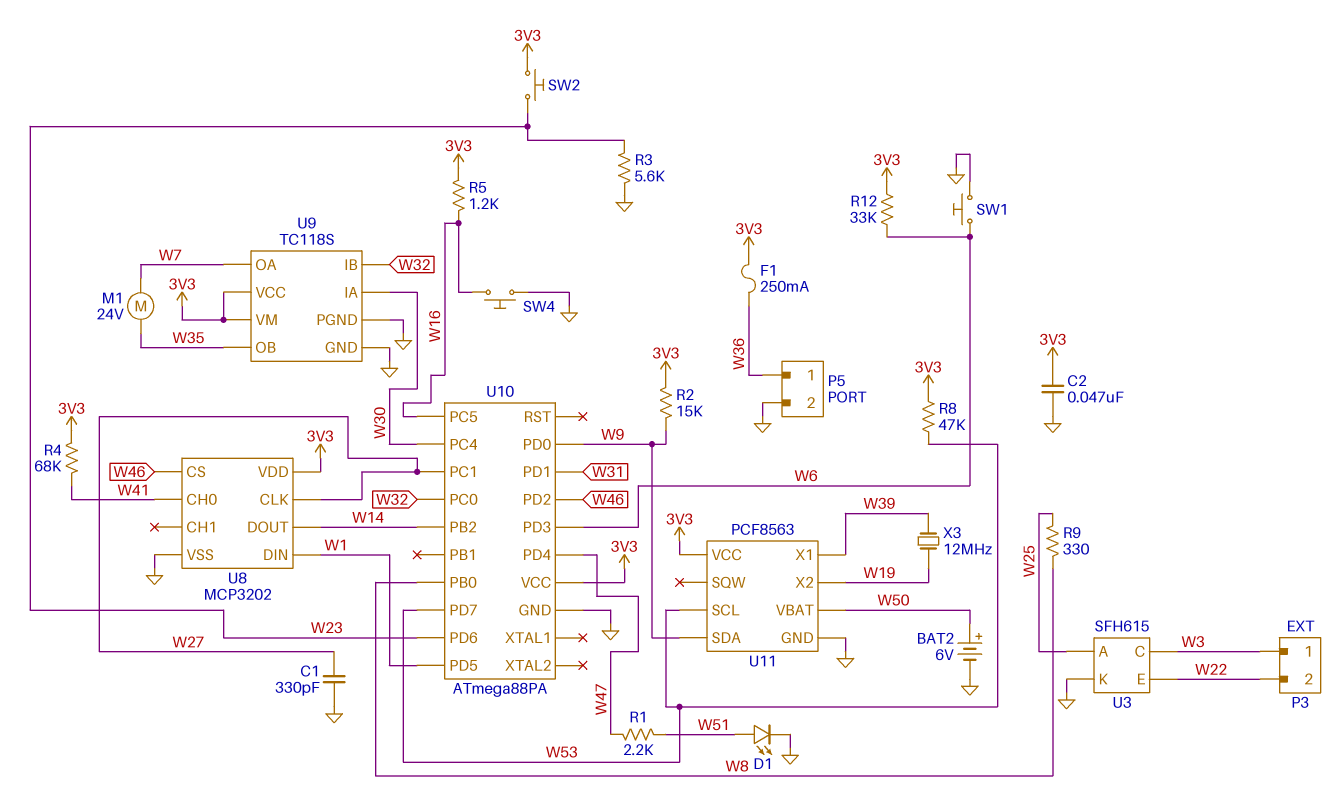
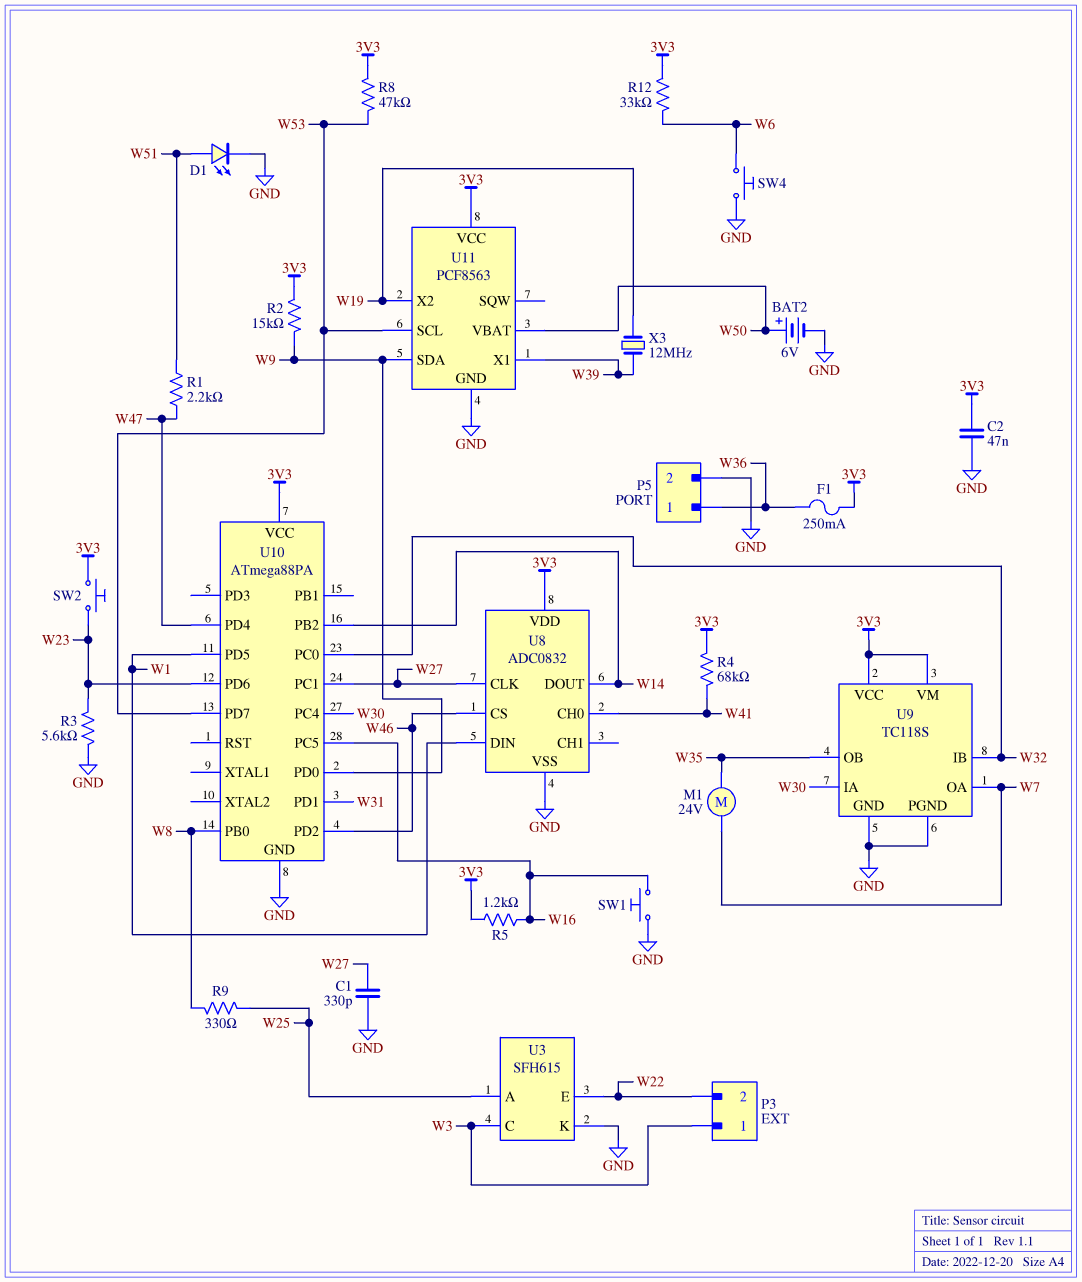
SW1: button (GND, W6) -> button (GND, W16)
SW4: button (GND, W16) -> button (GND, W6)
U8: MCP3202 -> ADC0832
U10 pin PD3: W6 -> none

